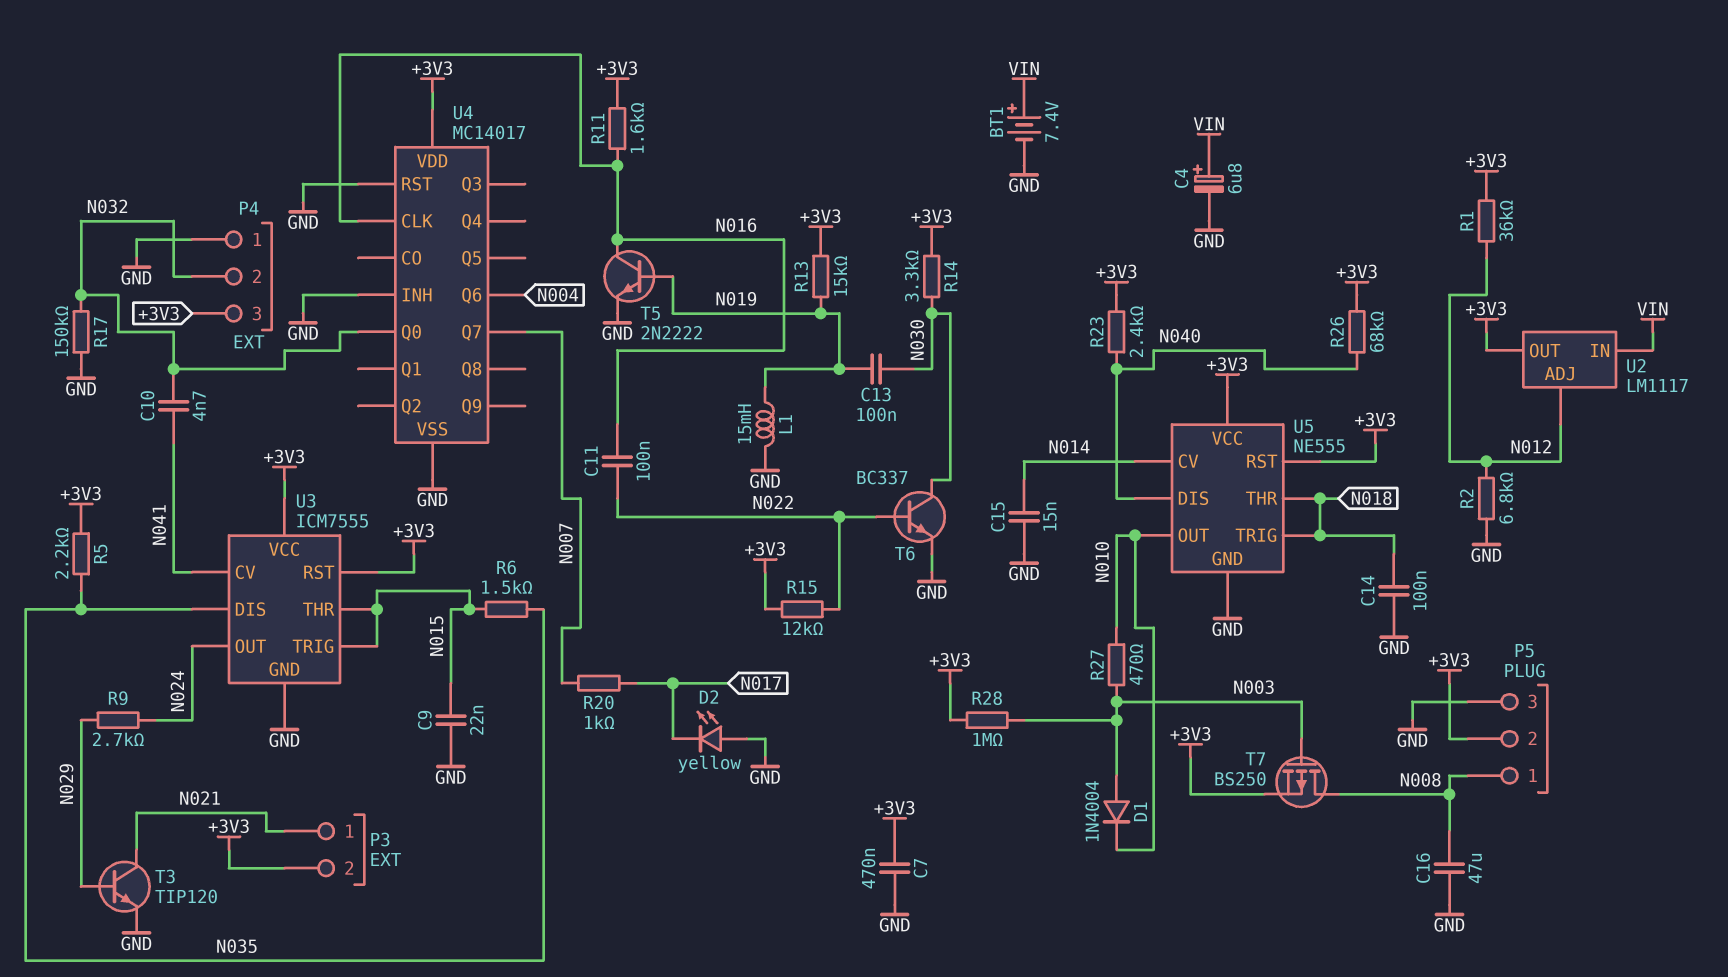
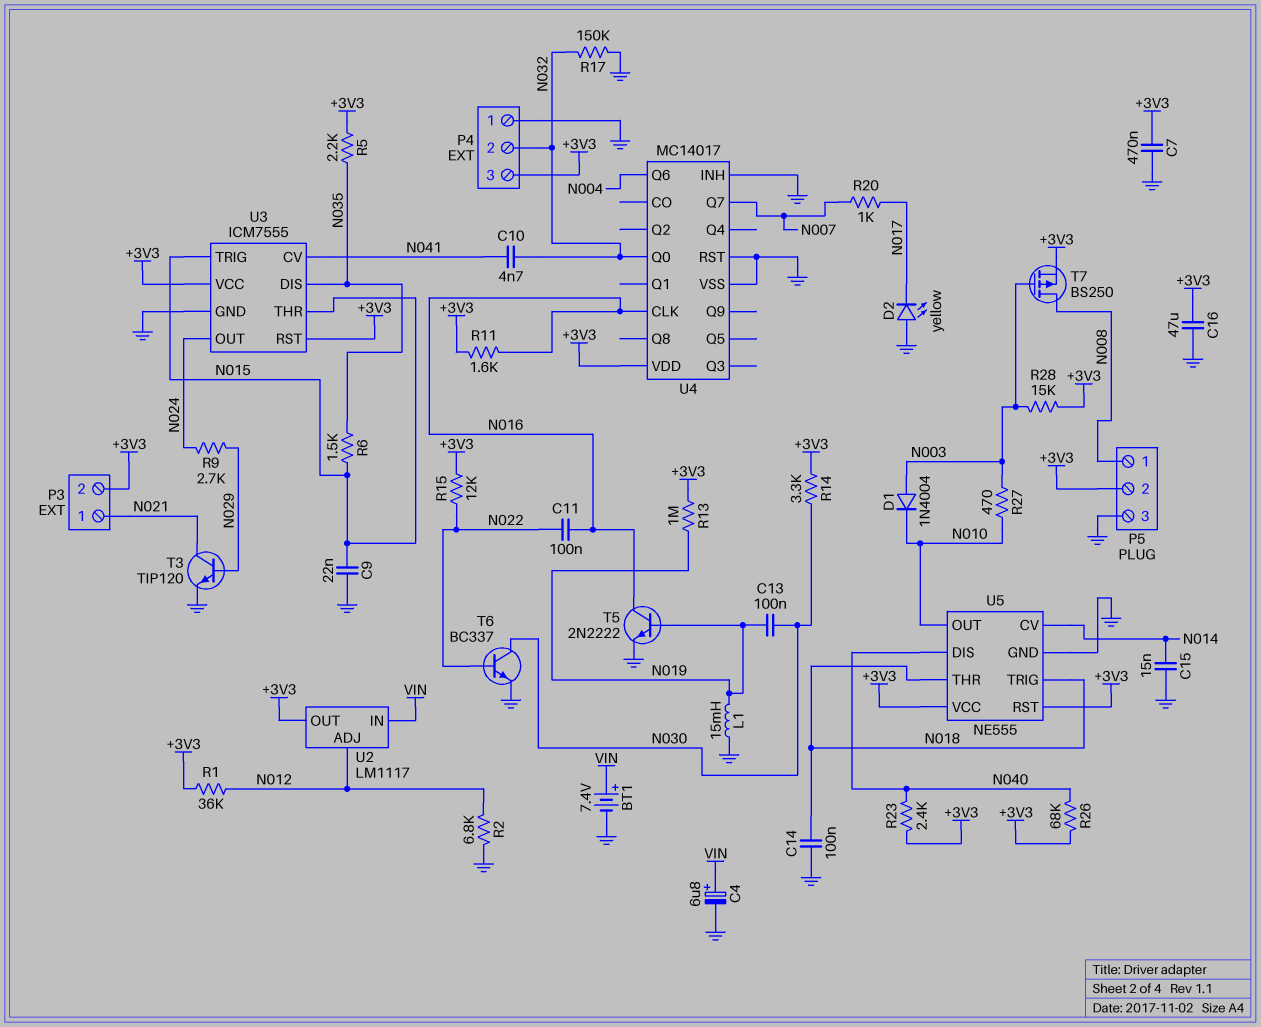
C16: 47uF (GND, N008) -> 47uF (+3V3, GND)
R13: 15k (+3V3, N019) -> 1M (+3V3, N019)
R28: 1M (+3V3, N003) -> 15k (+3V3, N003)

